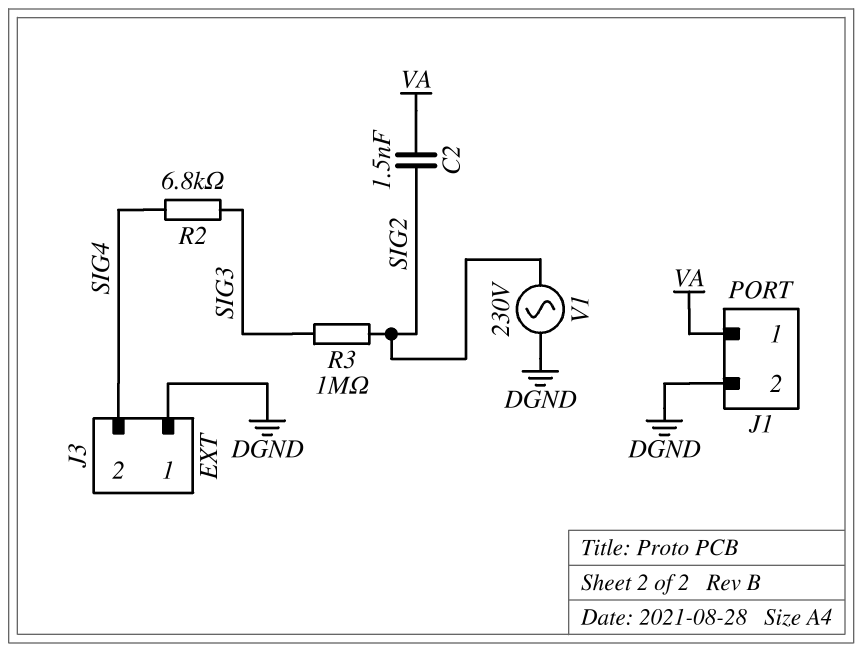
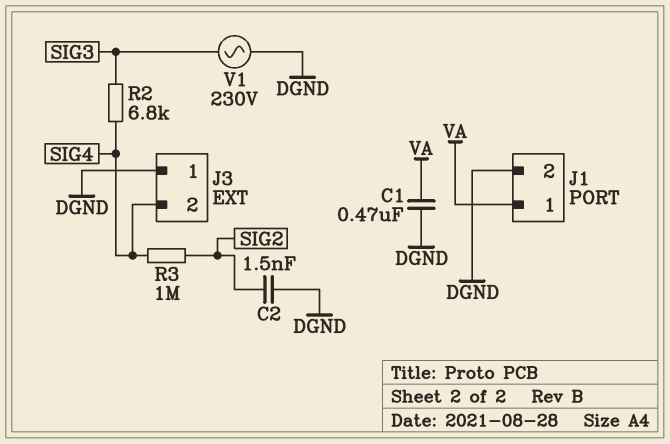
C1: none -> 470nF (DGND, VA)
C2: 1.5nF (SIG2, VA) -> 1.5nF (DGND, SIG2)
R3: 1M (SIG2, SIG3) -> 1M (SIG2, SIG4)
V1: AC 230V (DGND, SIG2) -> AC 230V (DGND, SIG3)

